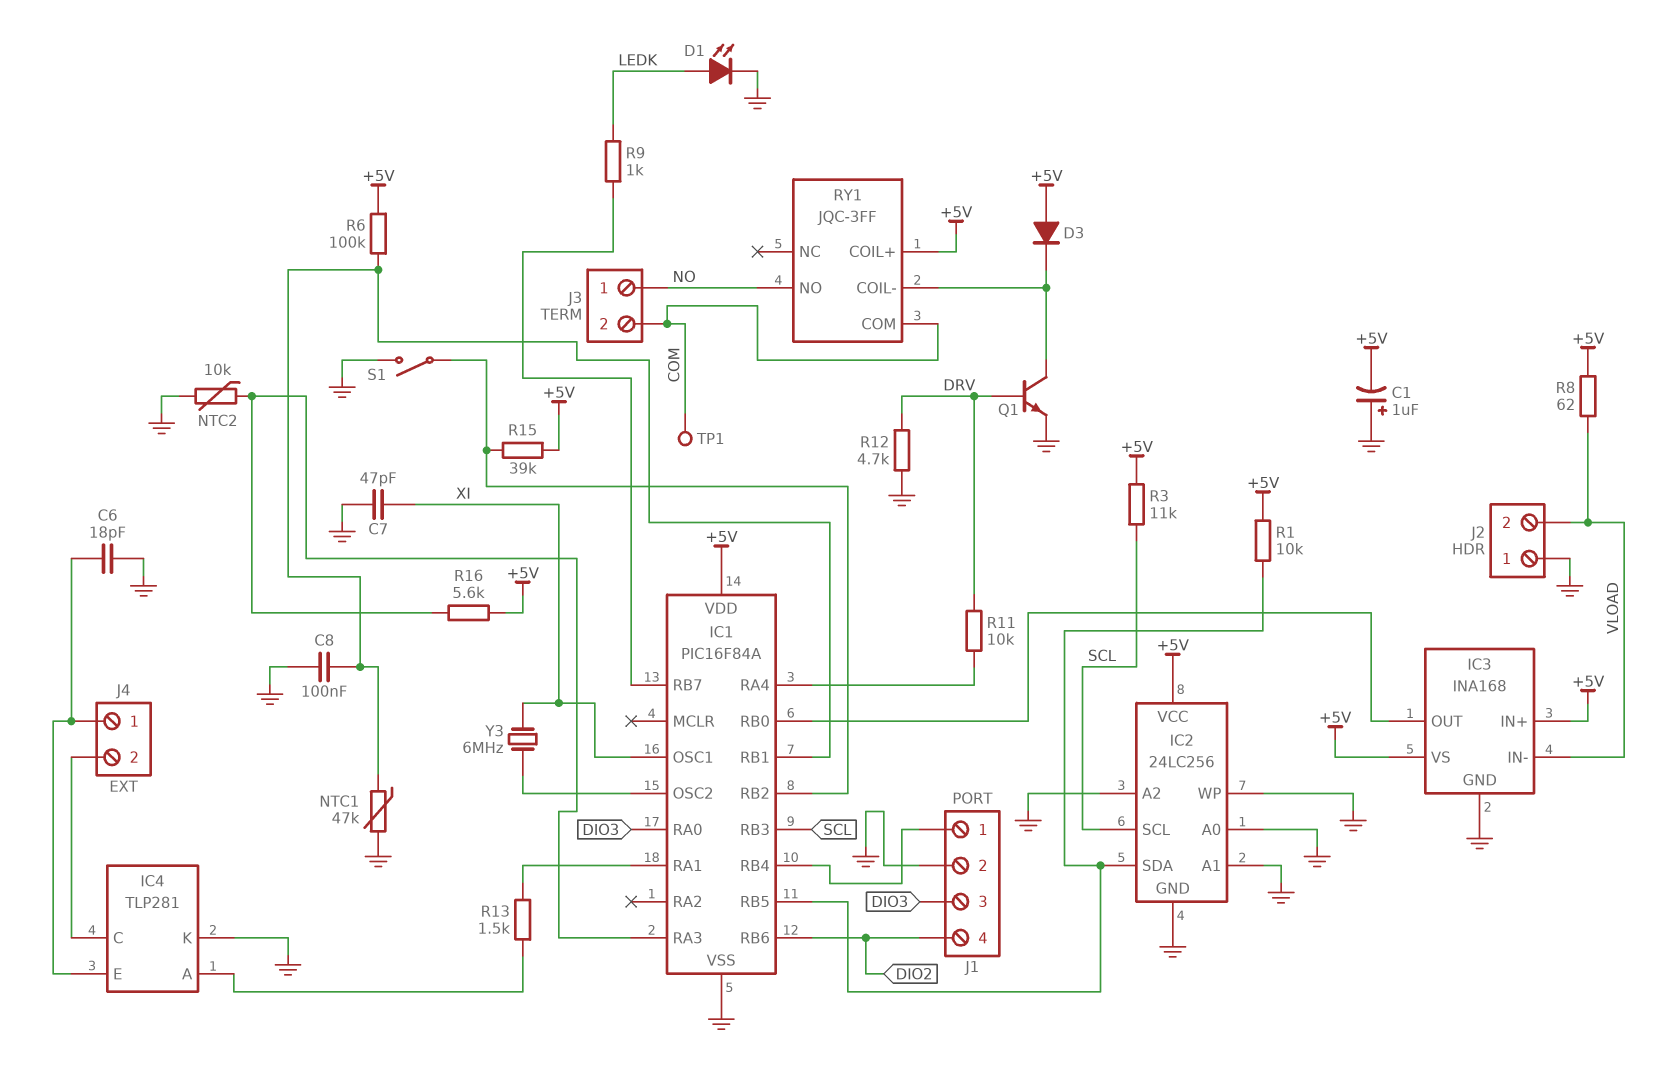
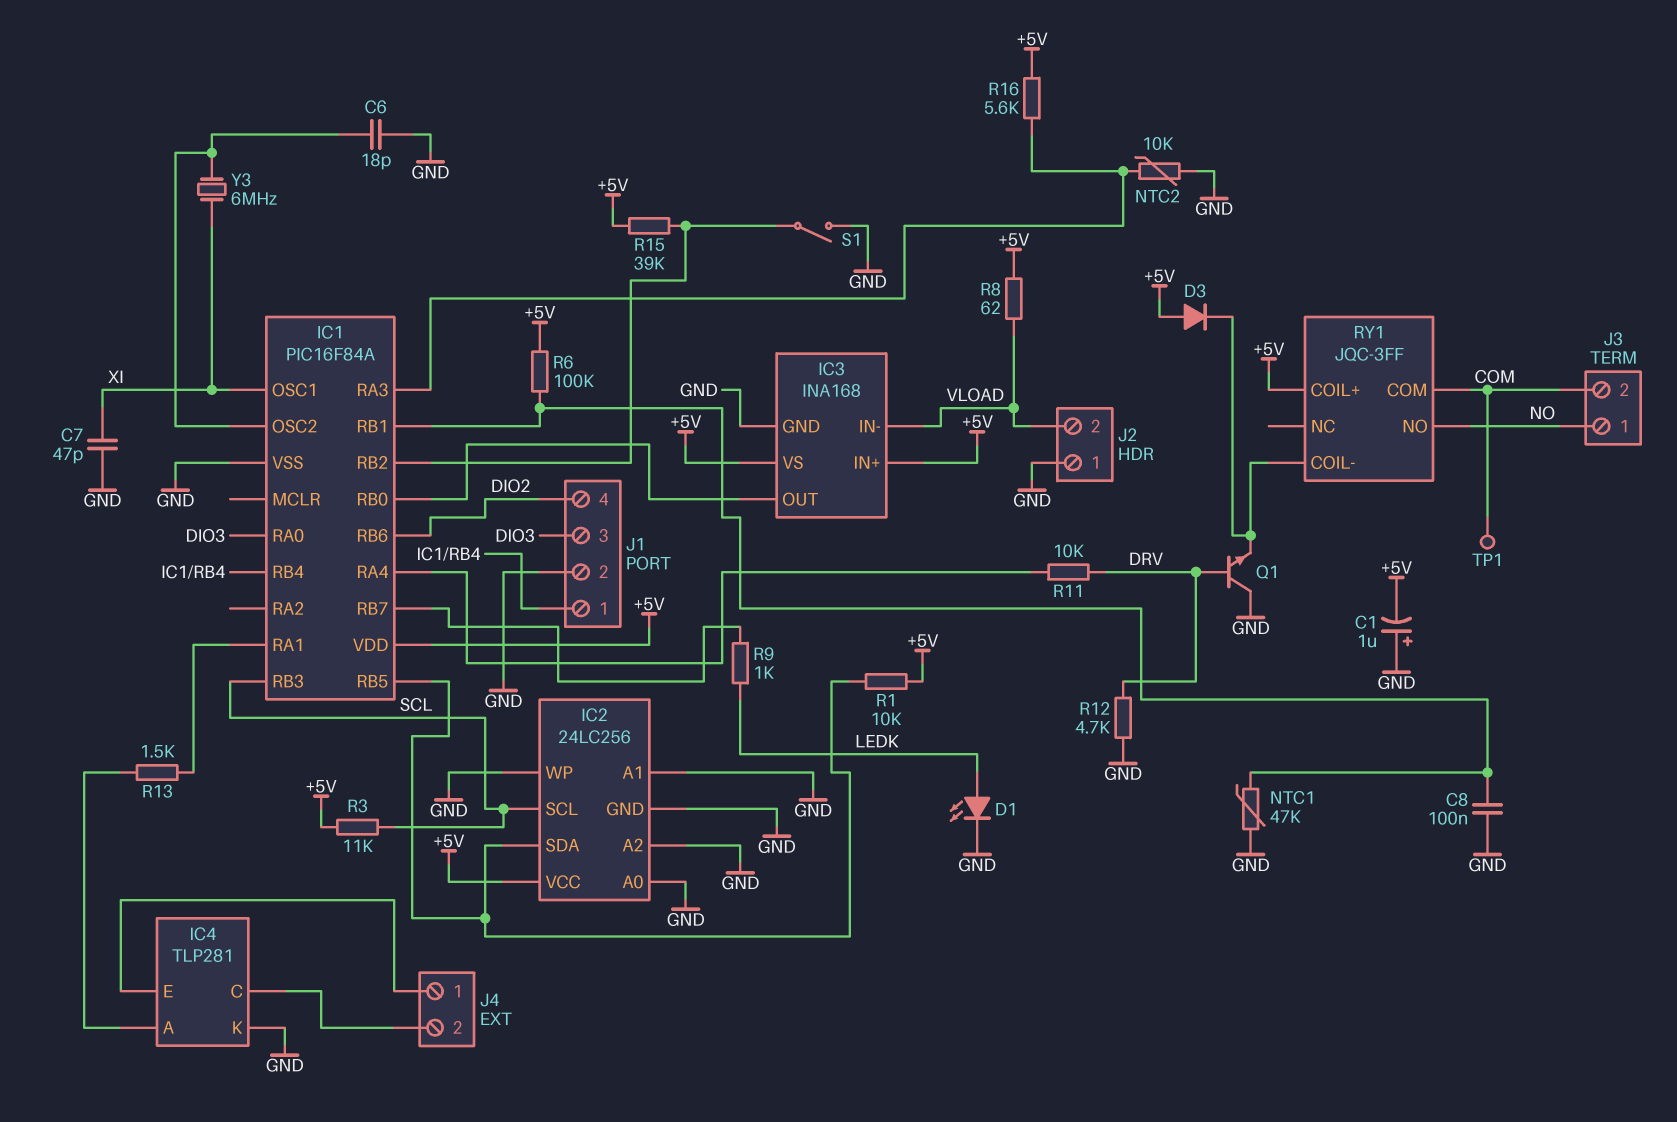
C6: 18pF (GND, IC4/E) -> 18pF (GND, IC1/OSC2)
Q1: NPN (B DRV, C RY1/COIL-, E GND) -> NPN (B DRV, C GND, E RY1/COIL-)

